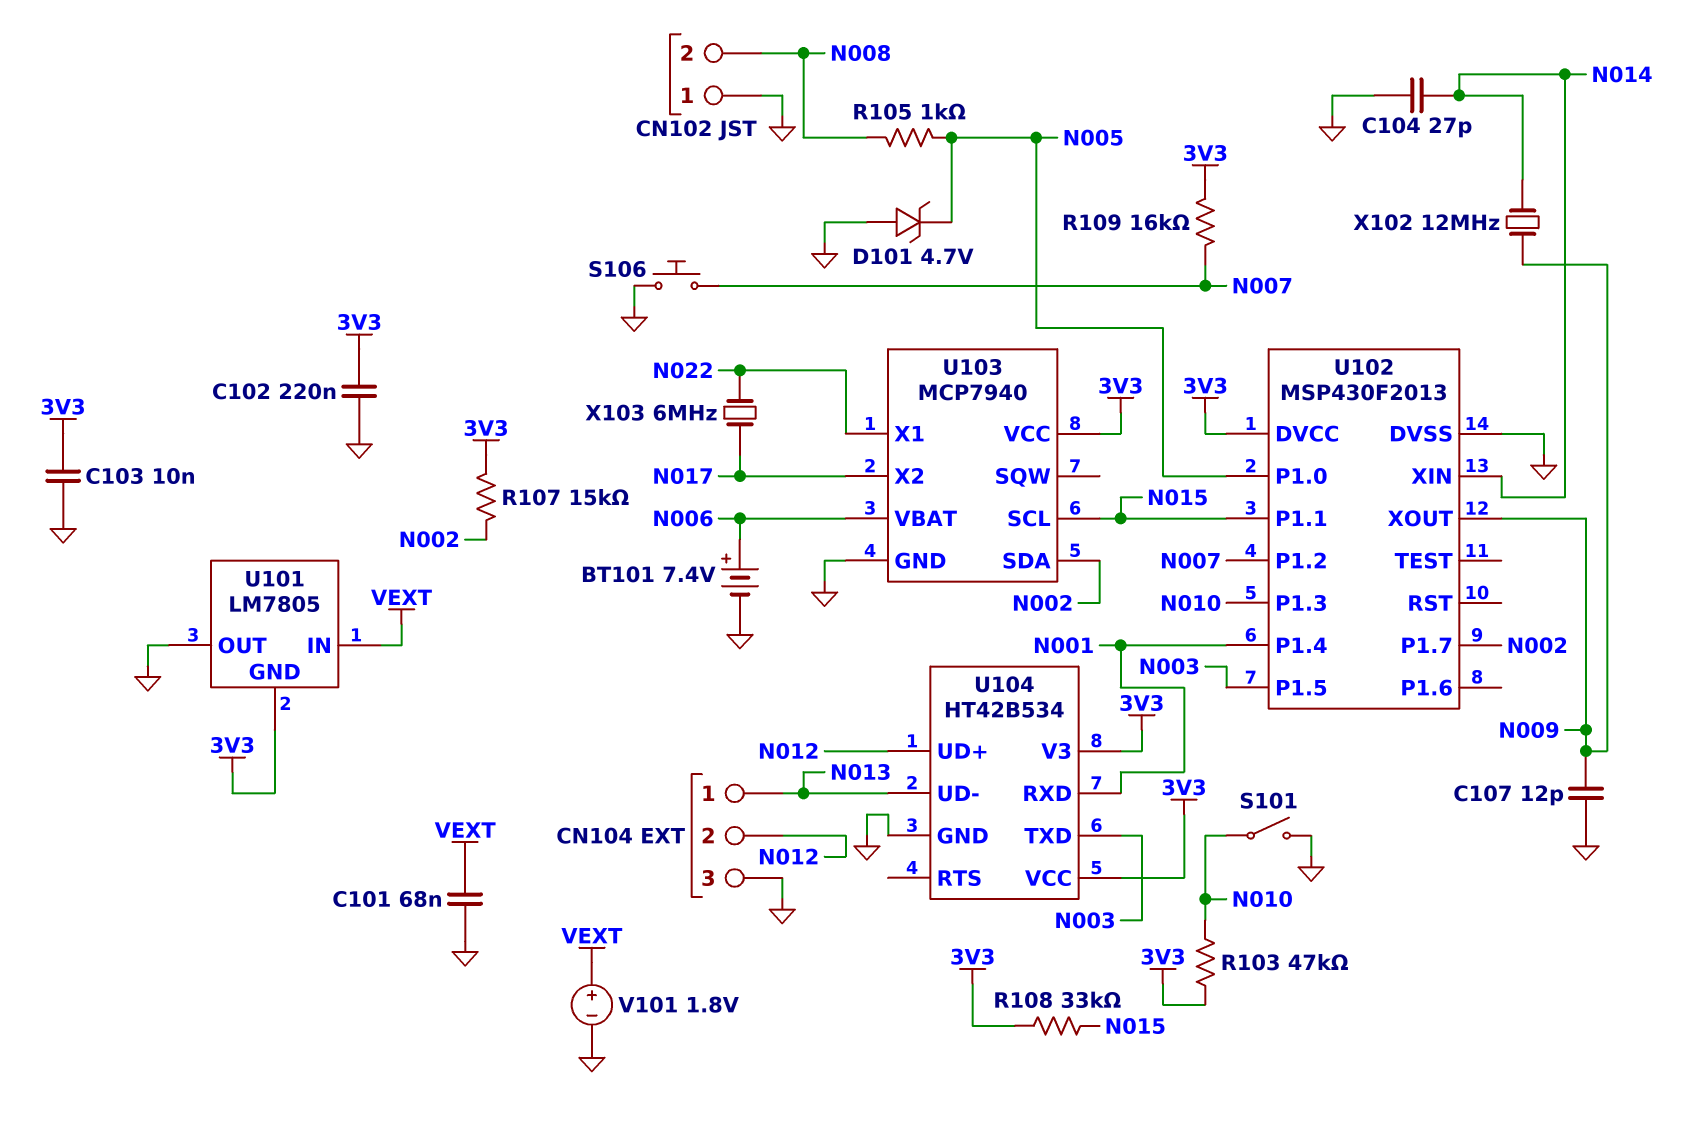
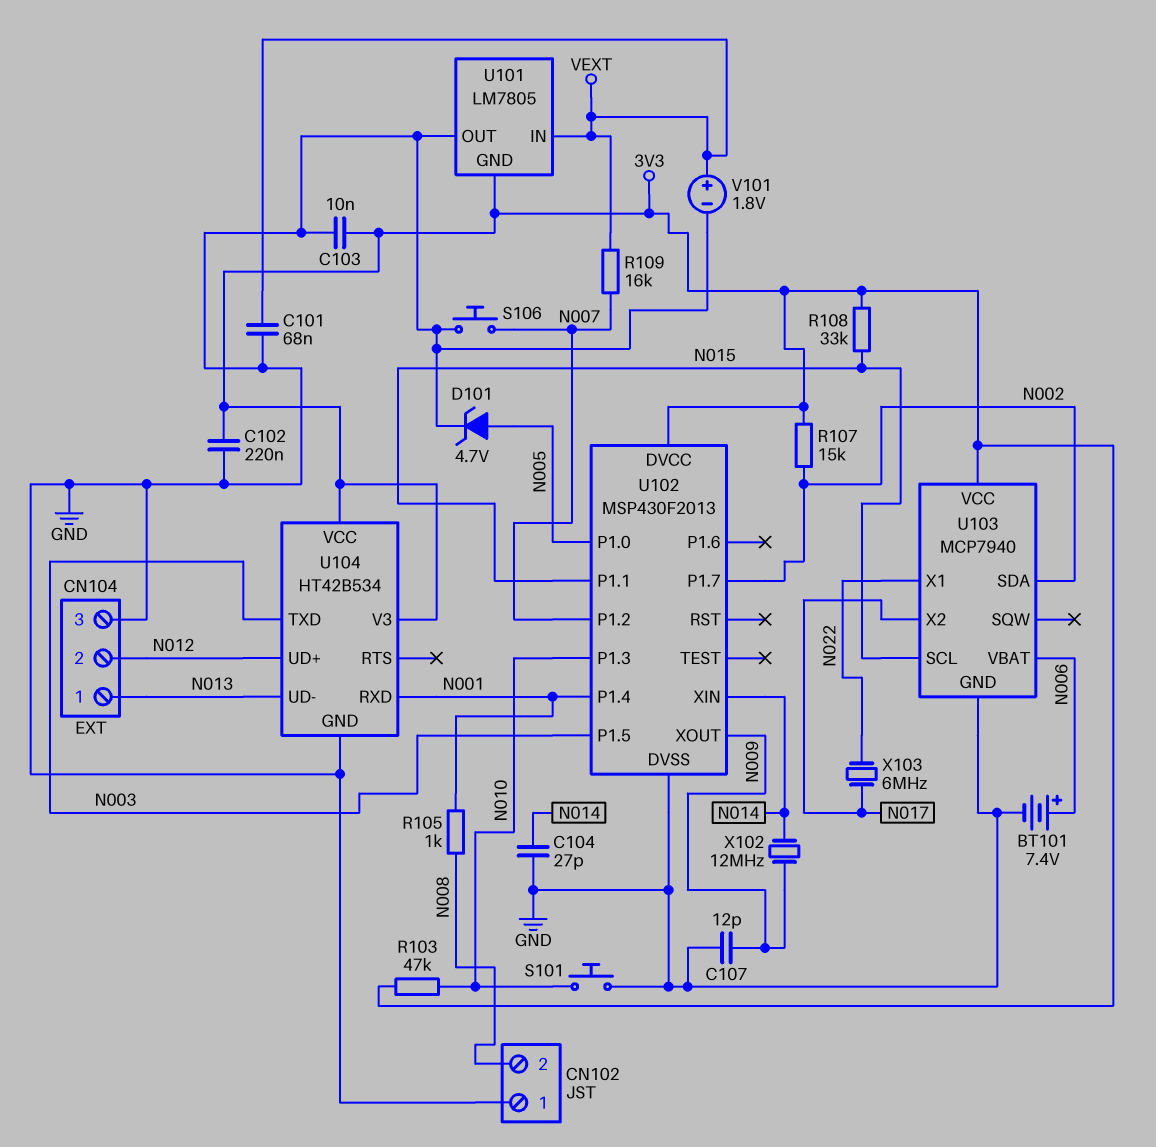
D101: zener 4.7V (A GND, K N005) -> zener 4.7V (A N005, K GND)
R105: 1k (N005, N008) -> 1k (N001, N008)
R109: 16k (3V3, N007) -> 16k (N007, VEXT)
S101: switch (GND, N010) -> button (GND, N010)

